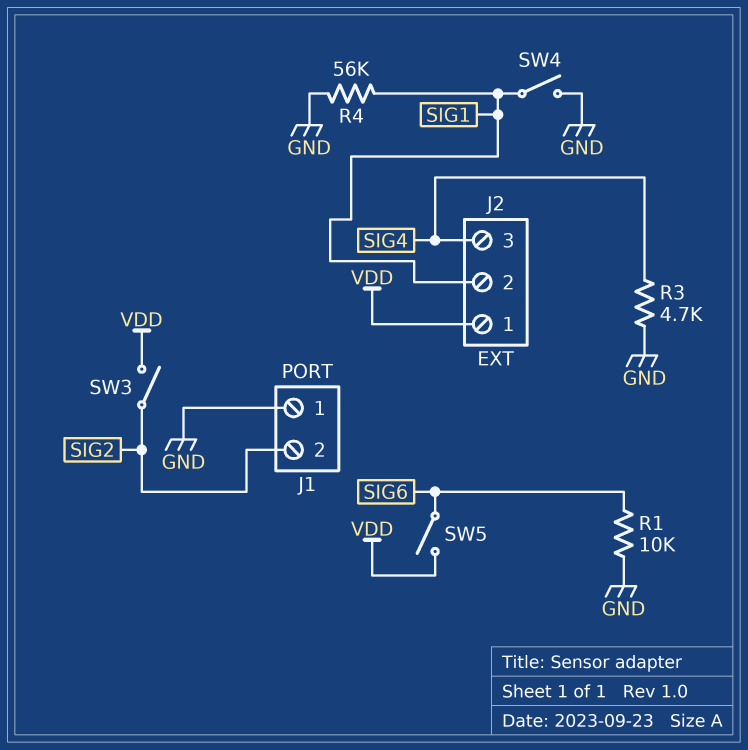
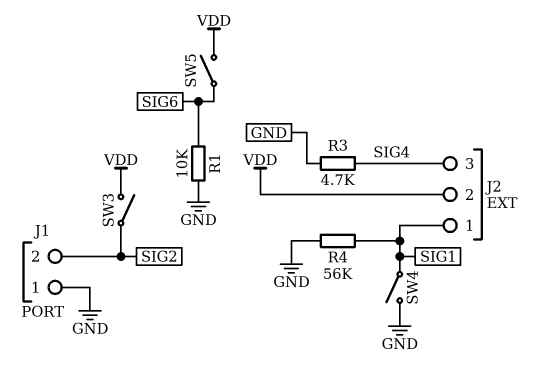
J2 pin 1: VDD -> SIG1
J2 pin 2: SIG1 -> VDD

